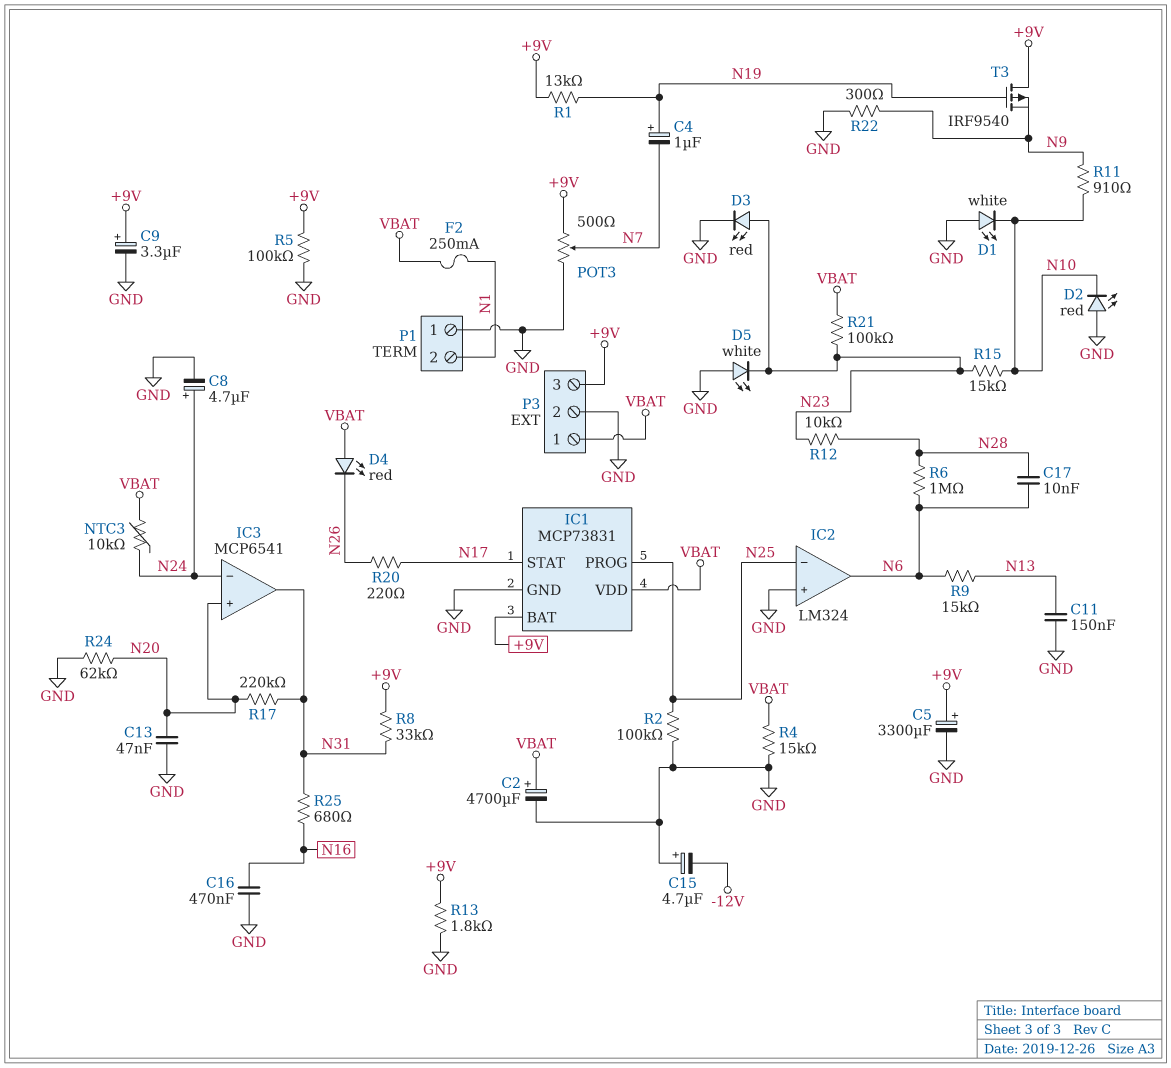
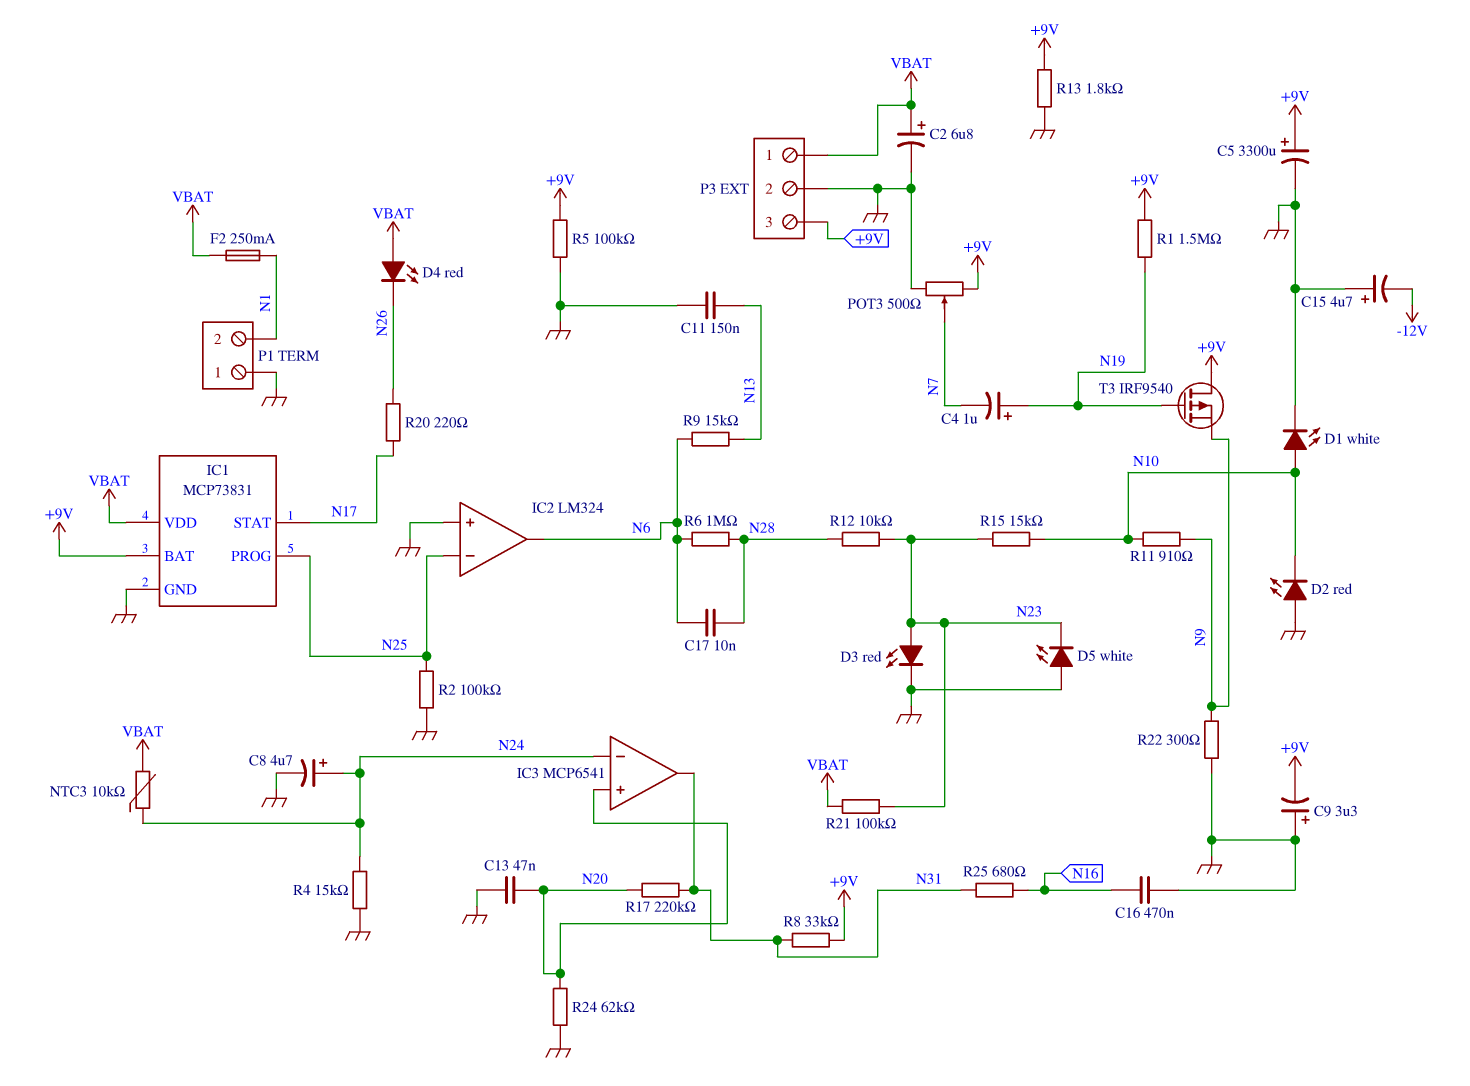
C2: 4700uF (plus VBAT, minus GND) -> 6.8uF (plus VBAT, minus GND)
C9: 3.3uF (plus +9V, minus GND) -> 3.3uF (plus GND, minus +9V)
D1: LED white (A GND, K N10) -> LED white (A N10, K GND)
R1: 13k (+9V, N19) -> 1.5M (+9V, N19)
R4: 15k (GND, VBAT) -> 15k (GND, N24)

